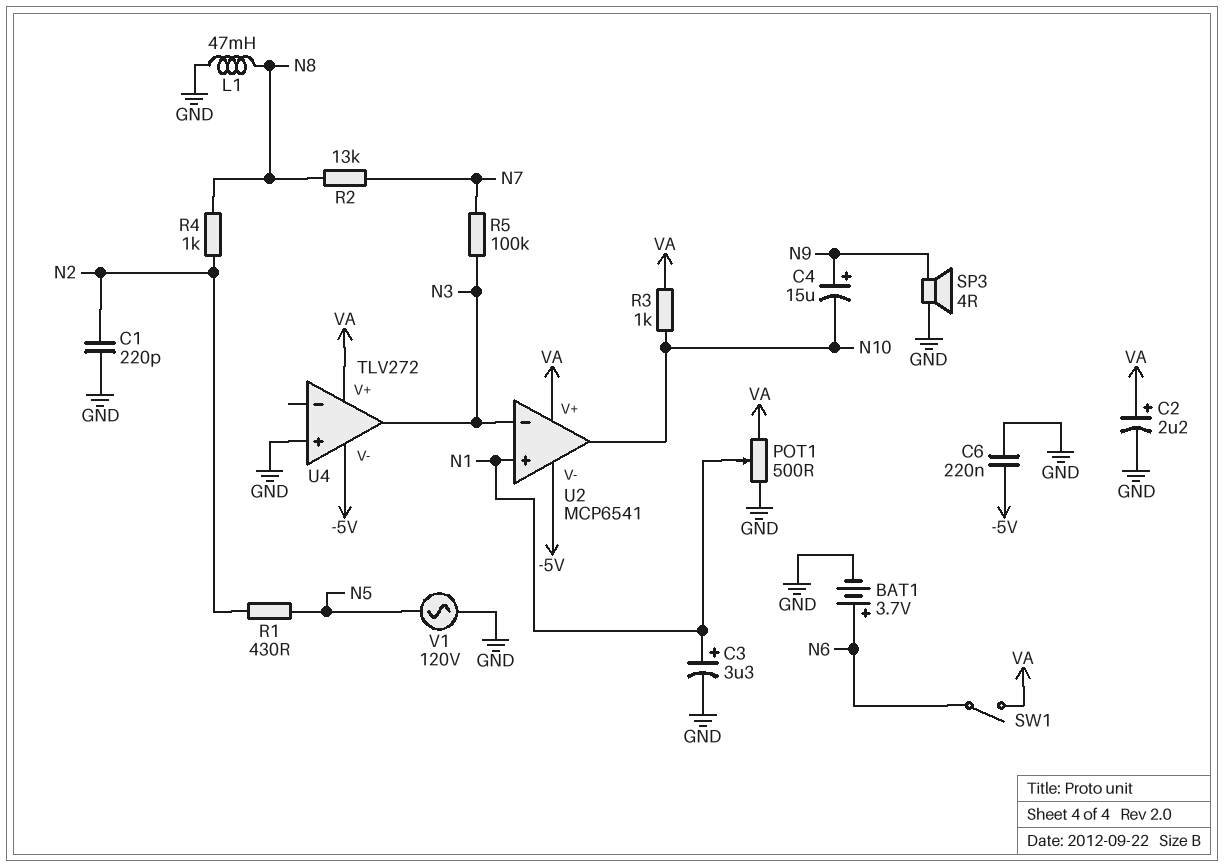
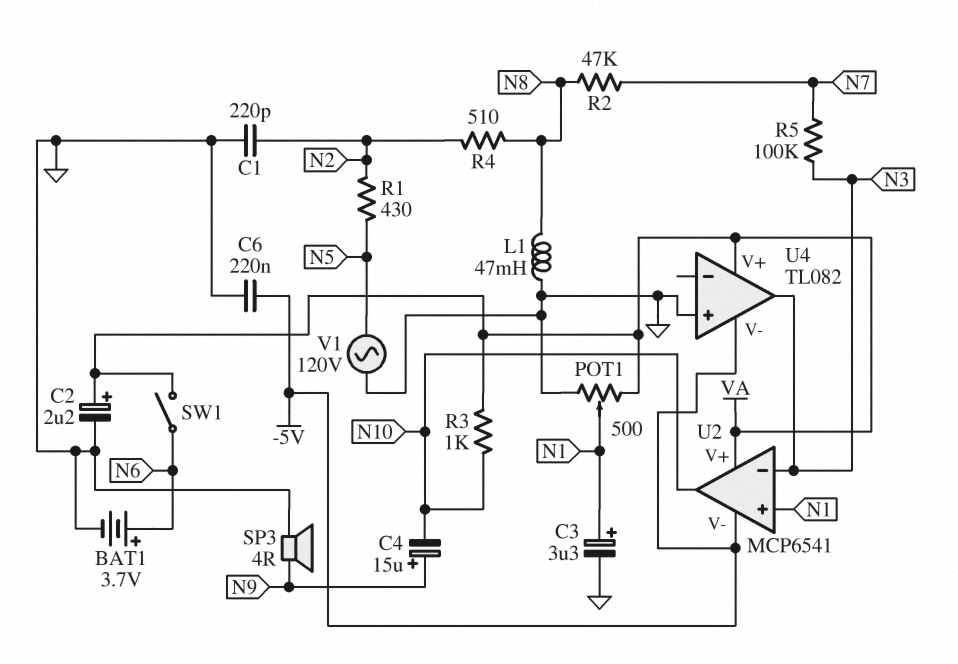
R2: 13k (N7, N8) -> 47k (N7, N8)
R4: 1k (N2, N8) -> 510 (N2, N8)
U4: TLV272 -> TL082

